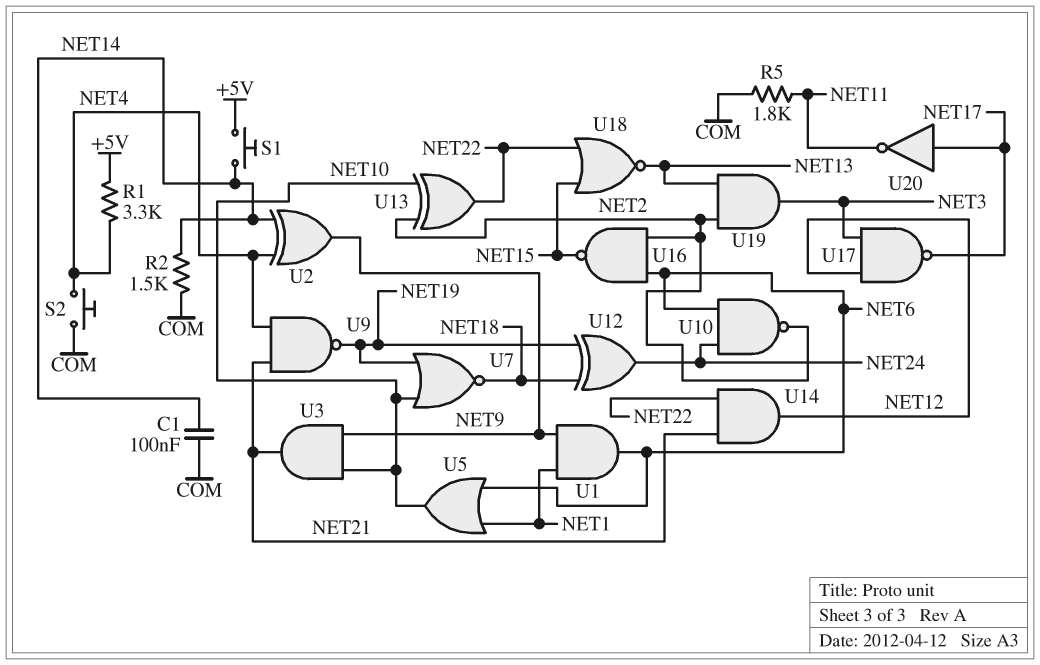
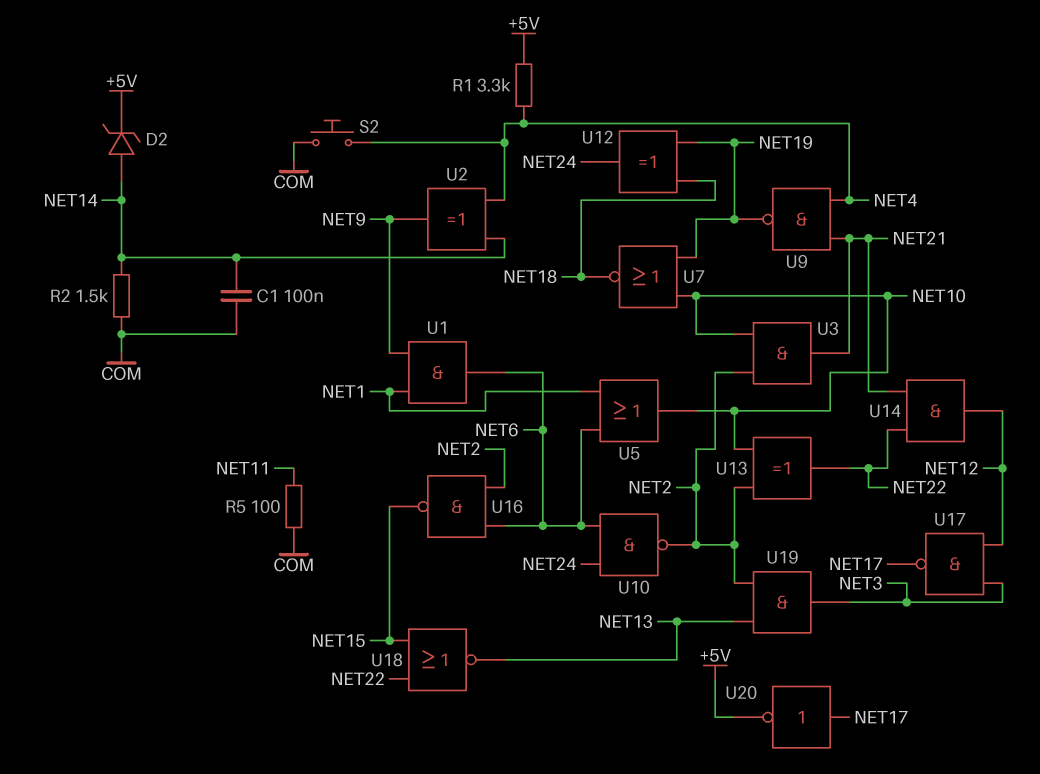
D2: none -> zener (A NET14, K +5V)
R5: 1.8k (COM, NET11) -> 100 (COM, NET11)
S1: button (+5V, NET14) -> none
U3: AND (in NET9, in NET10, out NET21) -> AND (in NET2, in NET10, out NET21)
U20: NOT (in NET17, out NET11) -> NOT (in NET17, out +5V)

